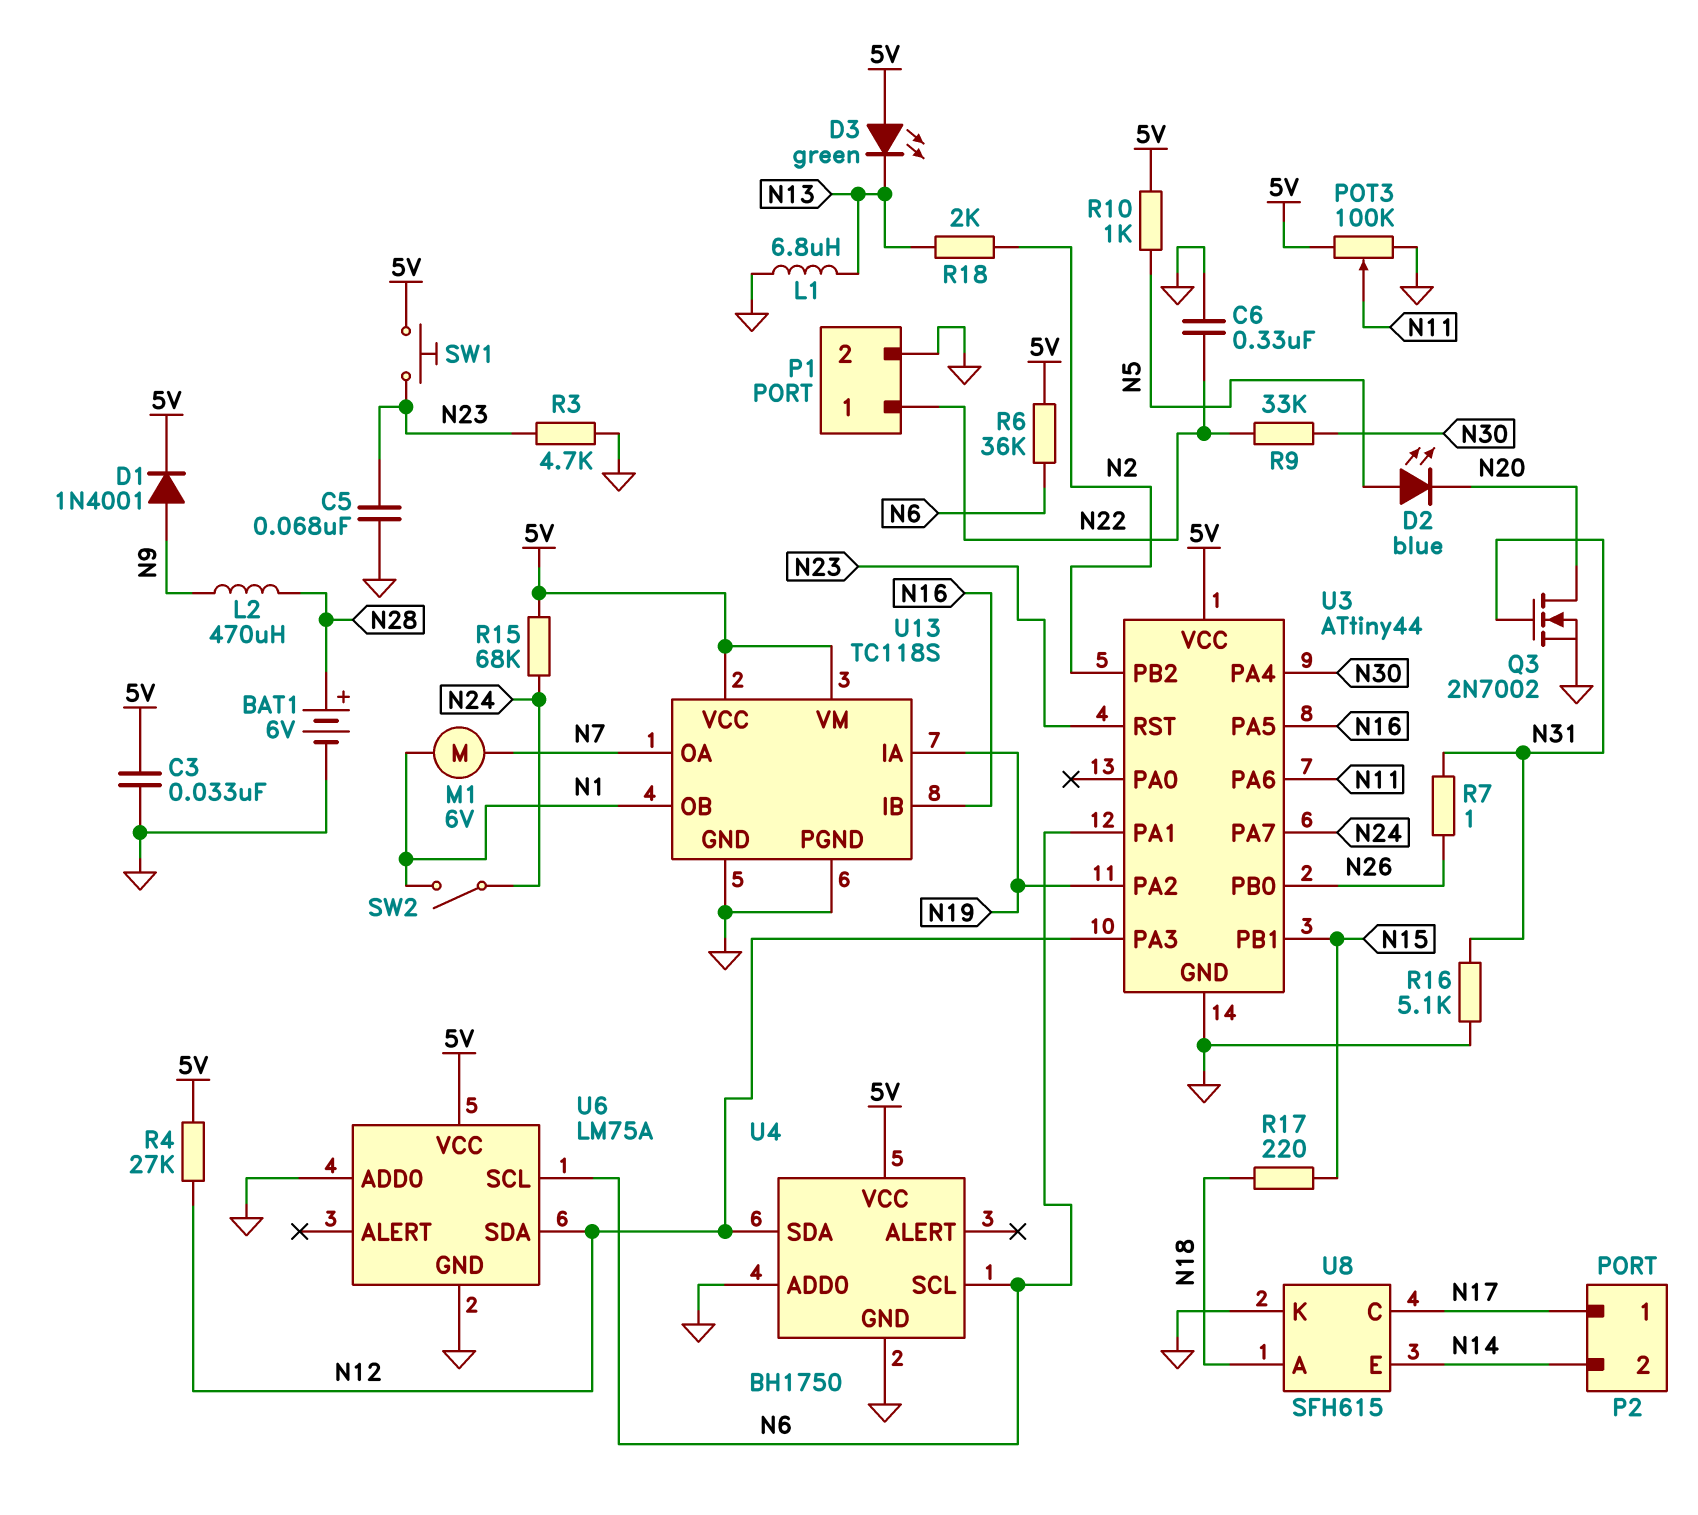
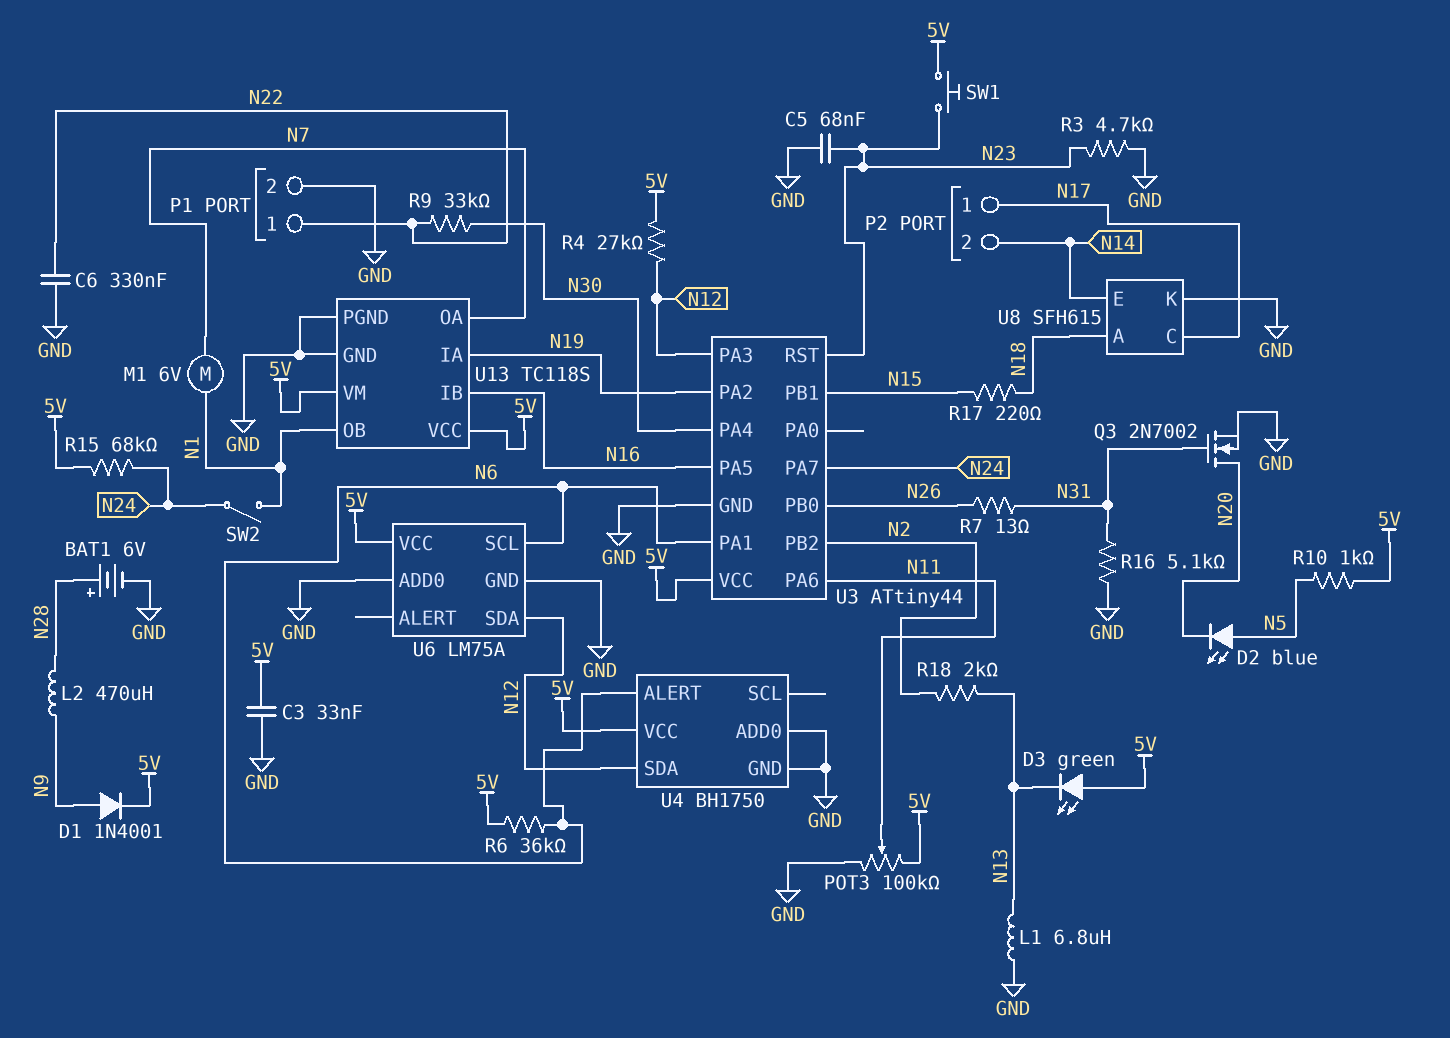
R7: 1 (N26, N31) -> 13 (N26, N31)
U4 pin ALERT: none -> N6
U4 pin SCL: N6 -> none

